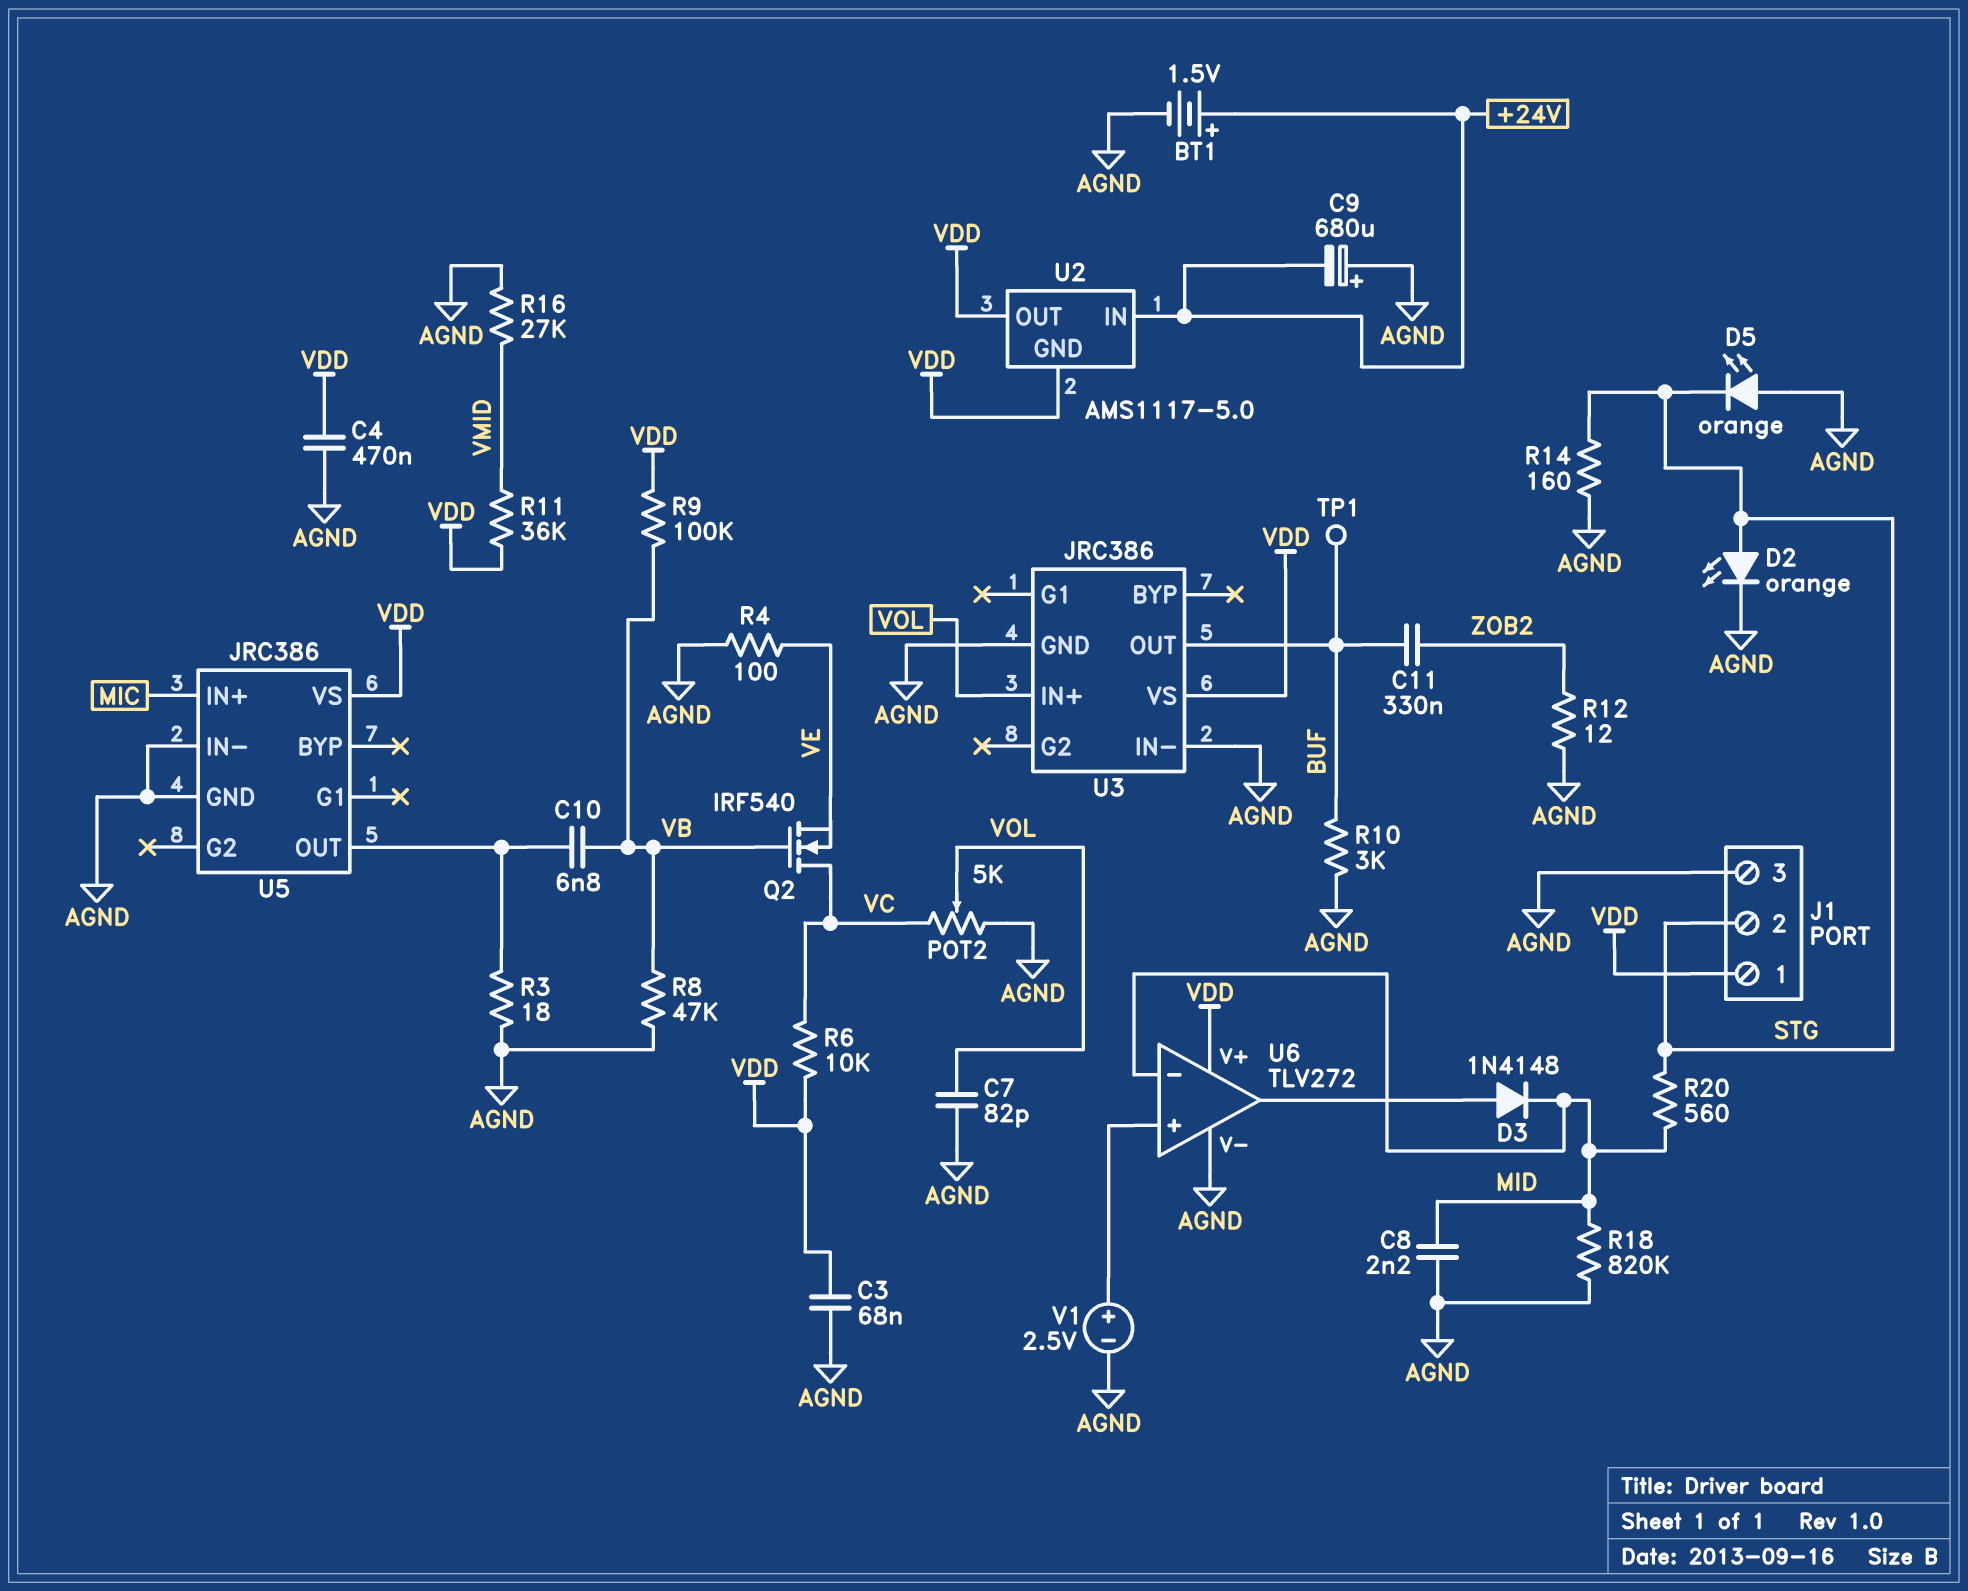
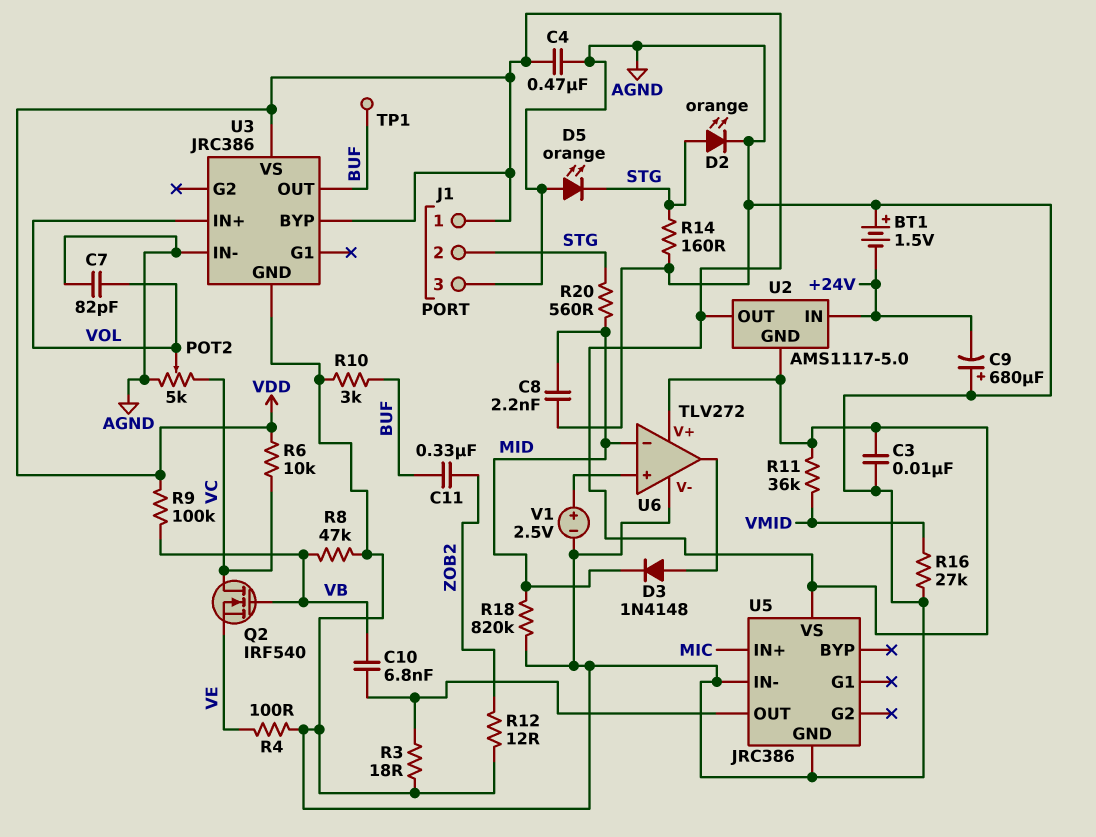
BT1: 1.5V (plus +24V, minus AGND) -> 1.5V (plus AGND, minus +24V)
C3: 68nF (AGND, VDD) -> 10nF (AGND, VDD)
U3 pin BYP: none -> VDD

